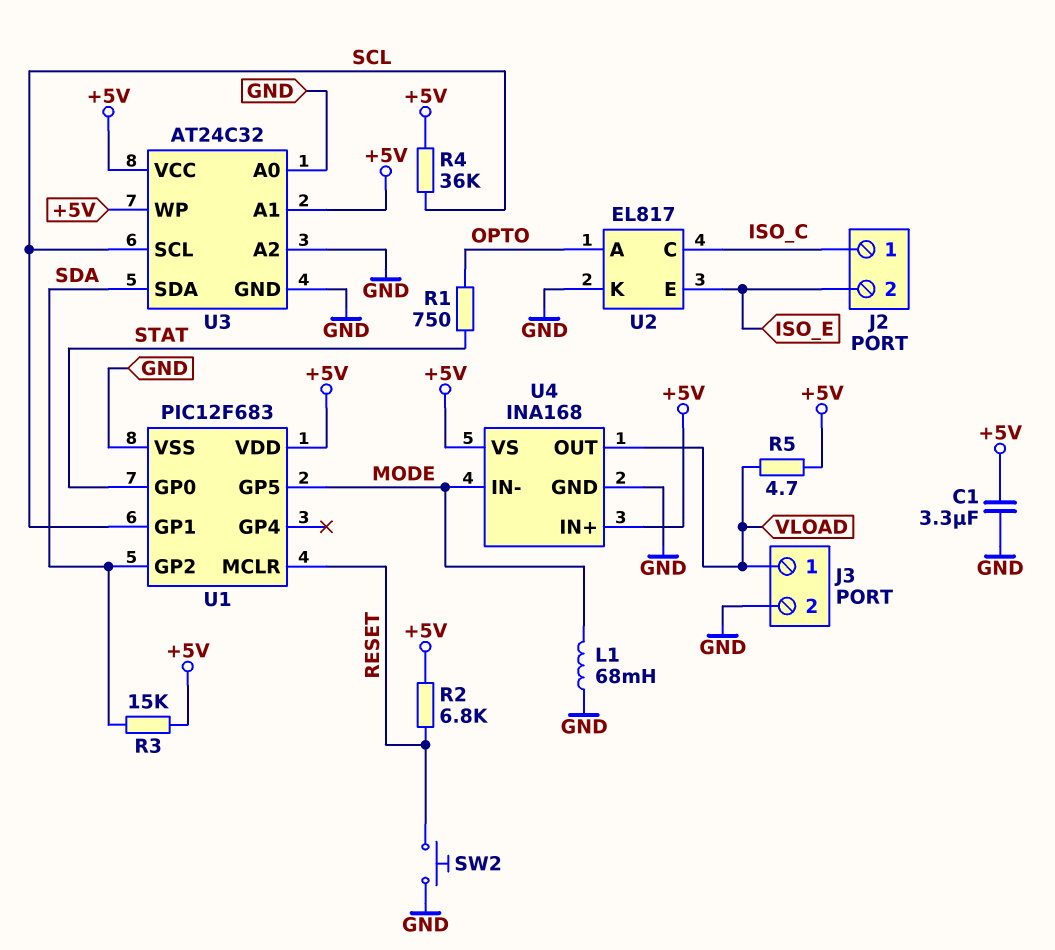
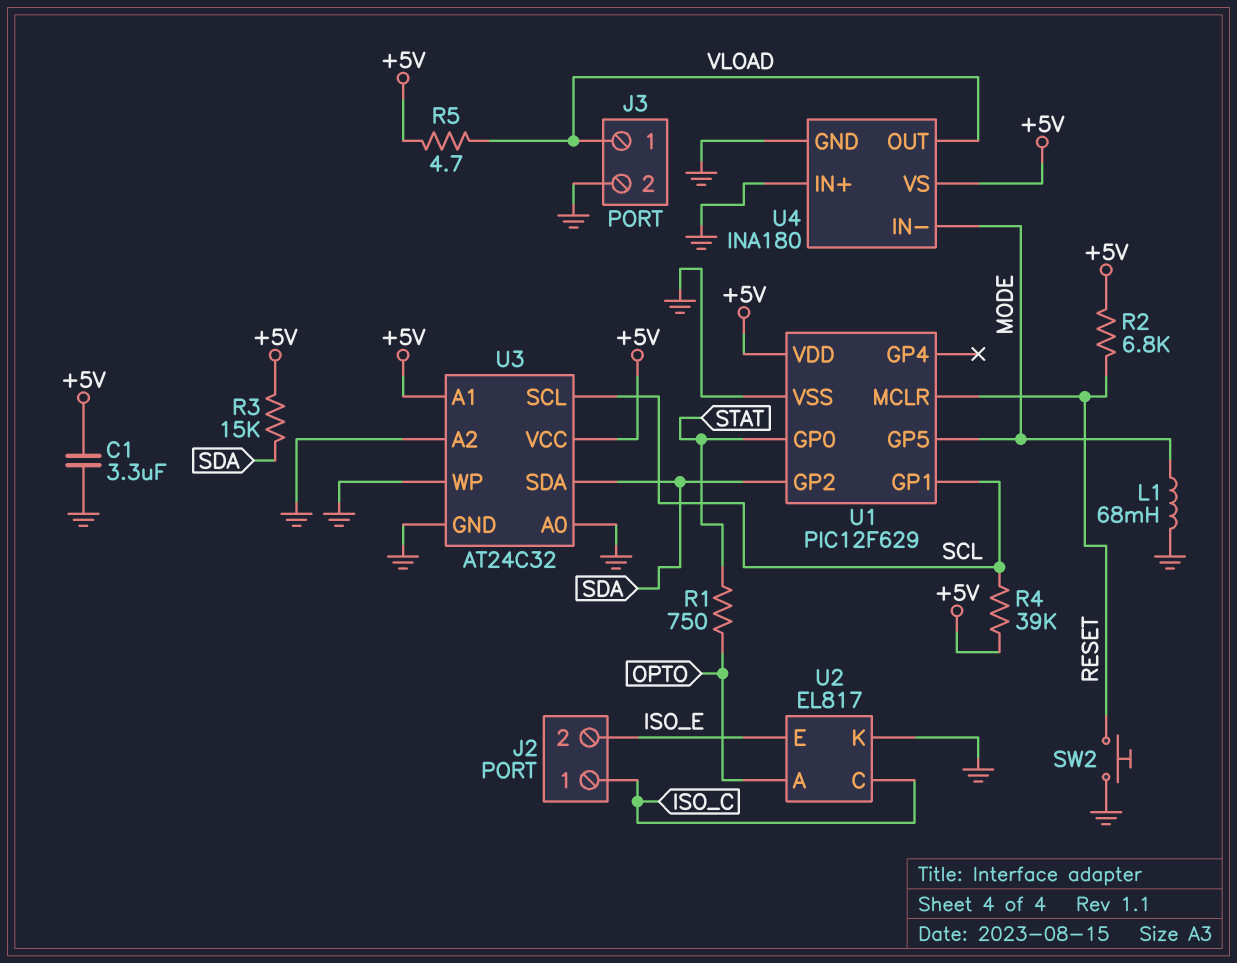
R4: 36k (+5V, SCL) -> 39k (+5V, SCL)
U1: PIC12F683 -> PIC12F629
U3 pin WP: +5V -> GND
U4: INA168 -> INA180
U4 pin IN+: +5V -> GND

